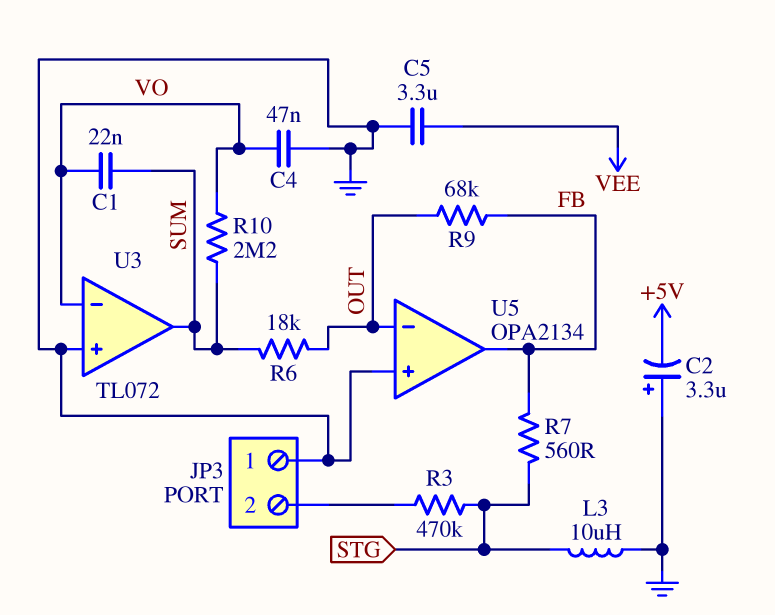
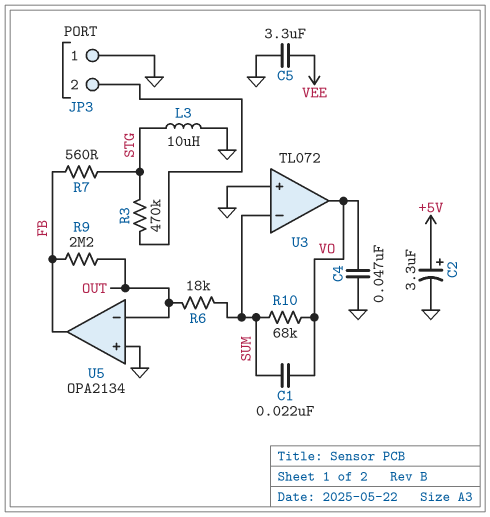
C2: 3.3uF (plus GND, minus +5V) -> 3.3uF (plus +5V, minus GND)
R9: 68k (FB, OUT) -> 2.2M (FB, OUT)
R10: 2.2M (SUM, VO) -> 68k (SUM, VO)
U3 pin in-: VO -> SUM
U3 pin out: SUM -> VO

